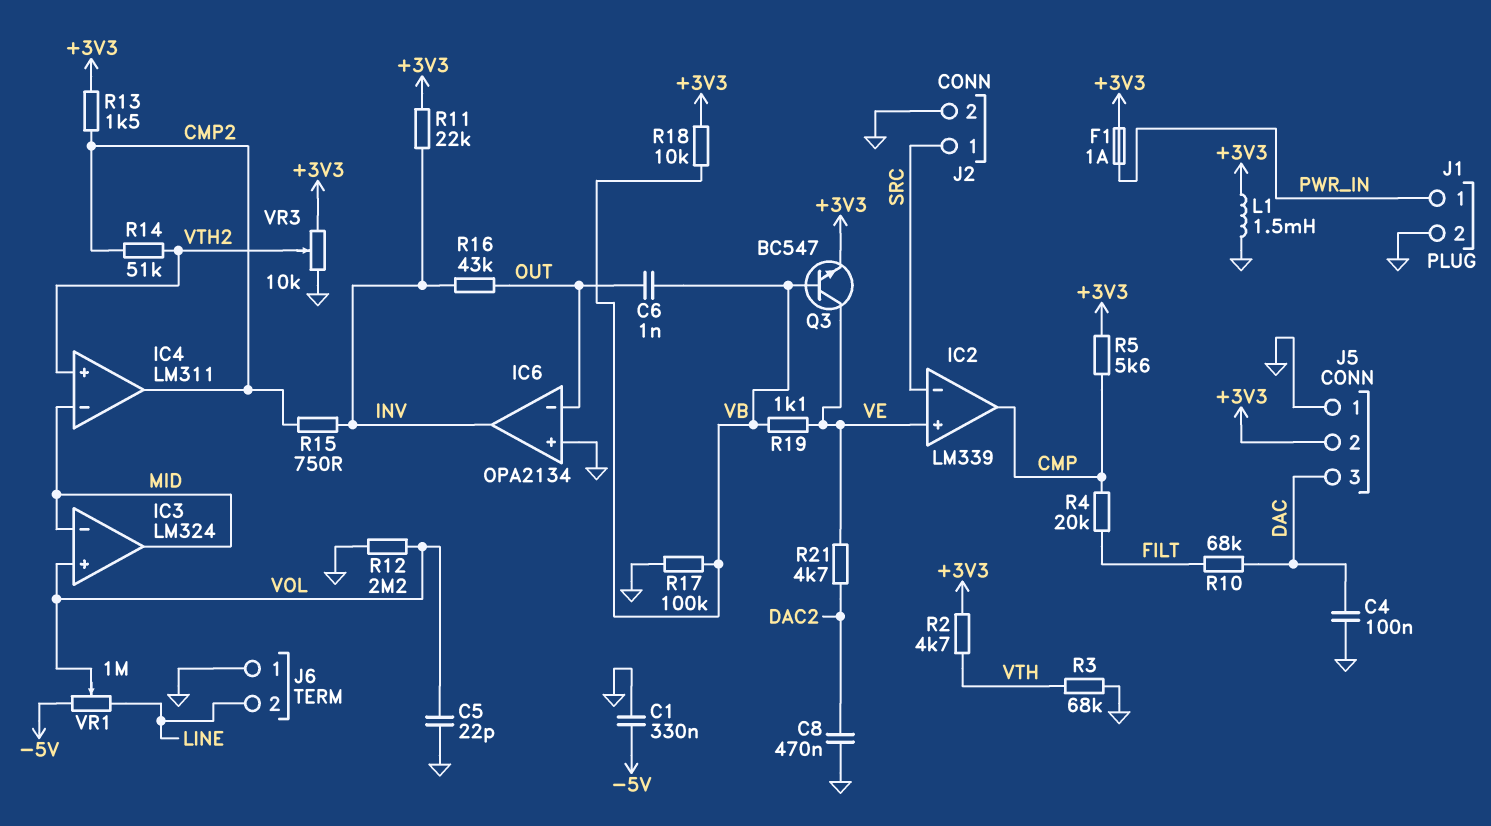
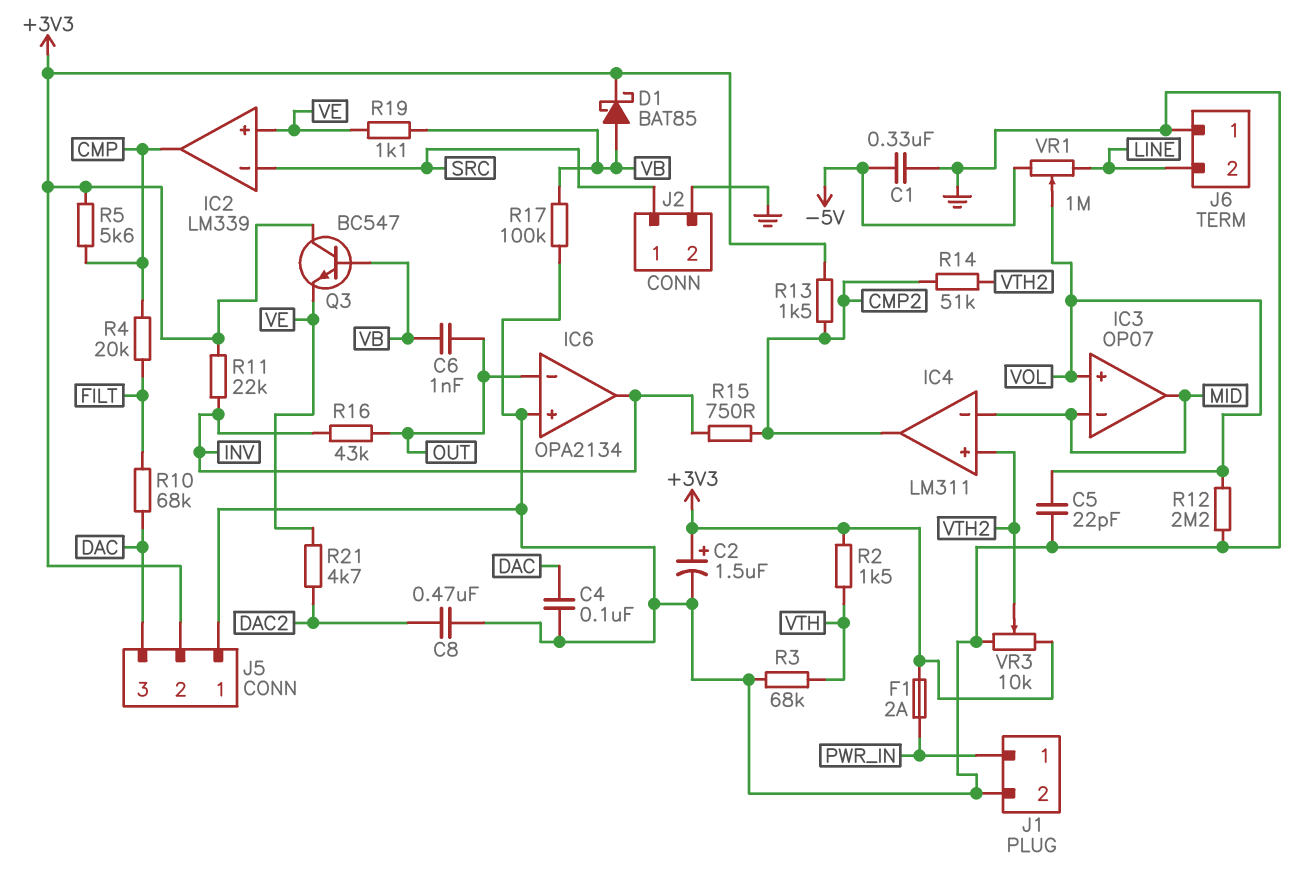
C2: none -> 1.5uF (plus +3V3, minus GND)
D1: none -> schottky BAT85 (A VB, K +3V3)
F1: 1A (+3V3, PWR_IN) -> 2A (+3V3, PWR_IN)
IC3: LM324 -> OP07
L1: 1.5mH (+3V3, GND) -> none
Q3: NPN BC547 (B VB, C VE, E +3V3) -> NPN BC547 (B VB, C +3V3, E VE)
R2: 4.7k (+3V3, VTH) -> 1.5k (+3V3, VTH)
R18: 10k (+3V3, VB) -> none

